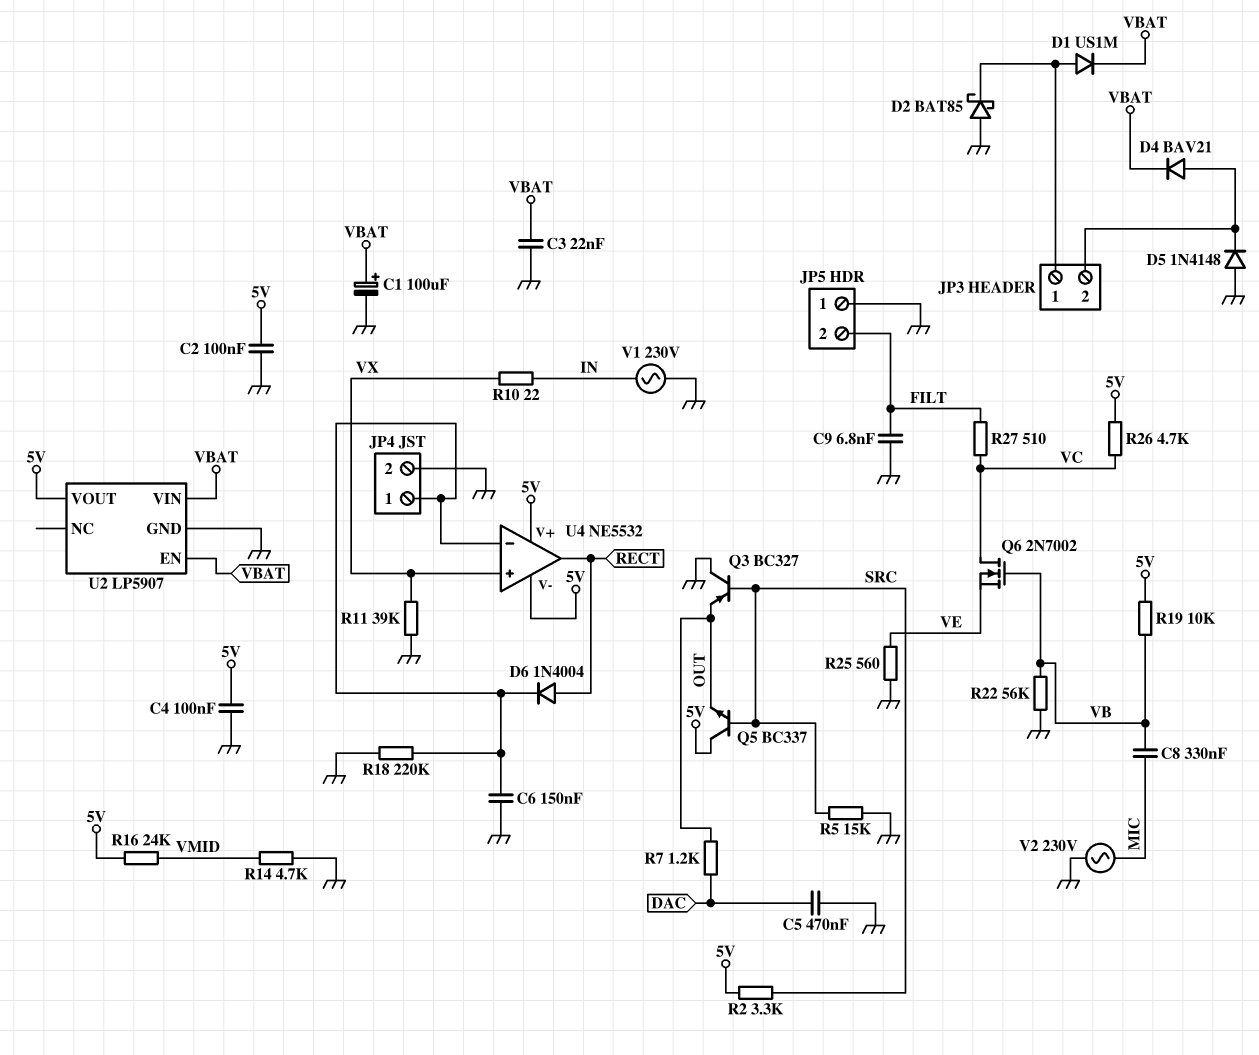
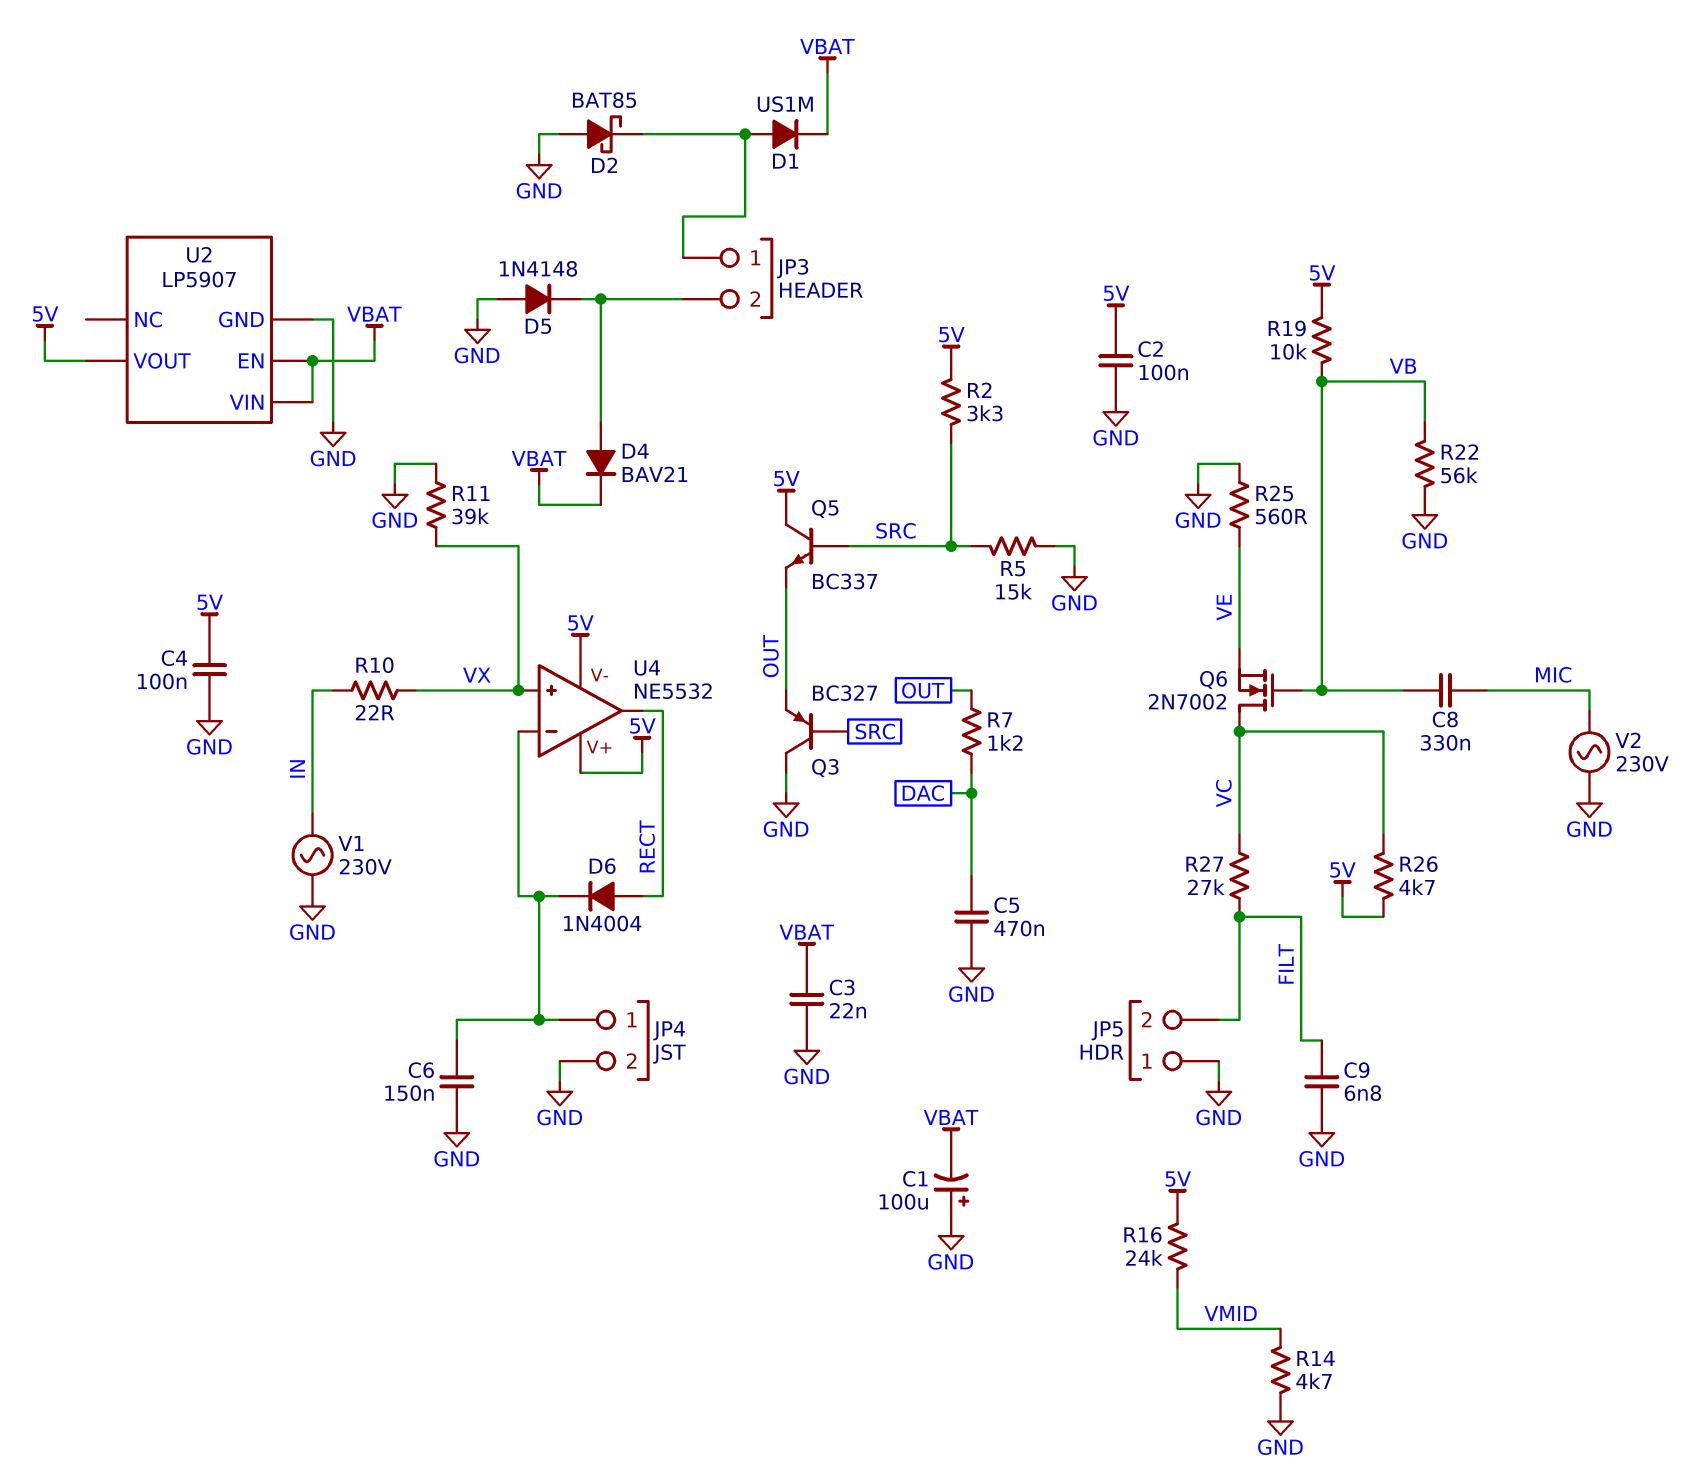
C1: 100uF (plus VBAT, minus GND) -> 100uF (plus GND, minus VBAT)
R18: 220k (GND, JP4/1) -> none
R27: 510 (FILT, VC) -> 27k (FILT, VC)

